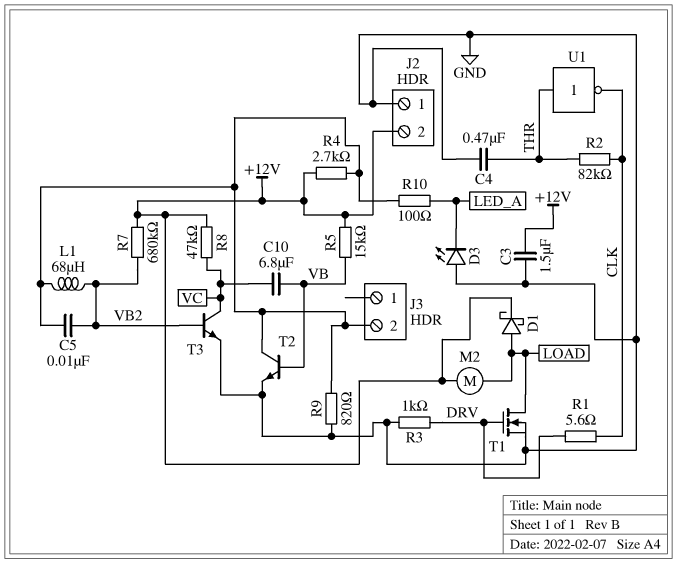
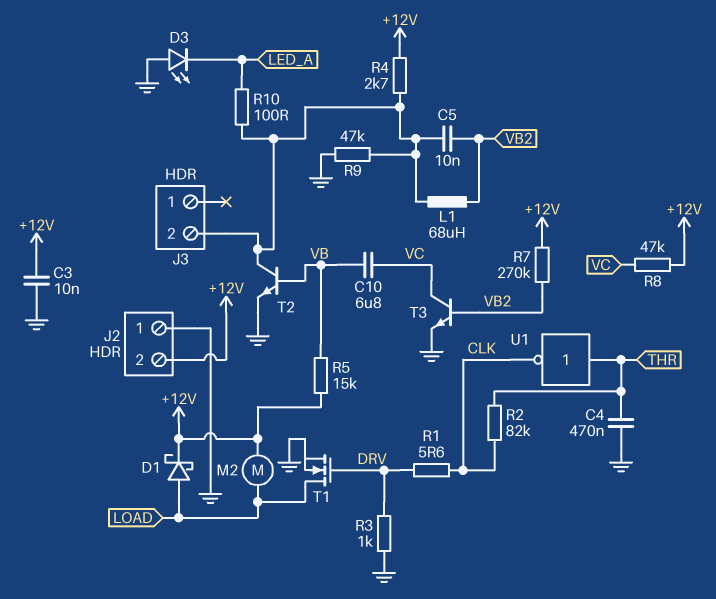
C3: 1.5uF (+12V, GND) -> 10nF (+12V, GND)
R7: 680k (+12V, VB2) -> 270k (+12V, VB2)
R9: 820 (GND, J3/2) -> 47k (GND, J3/2)

